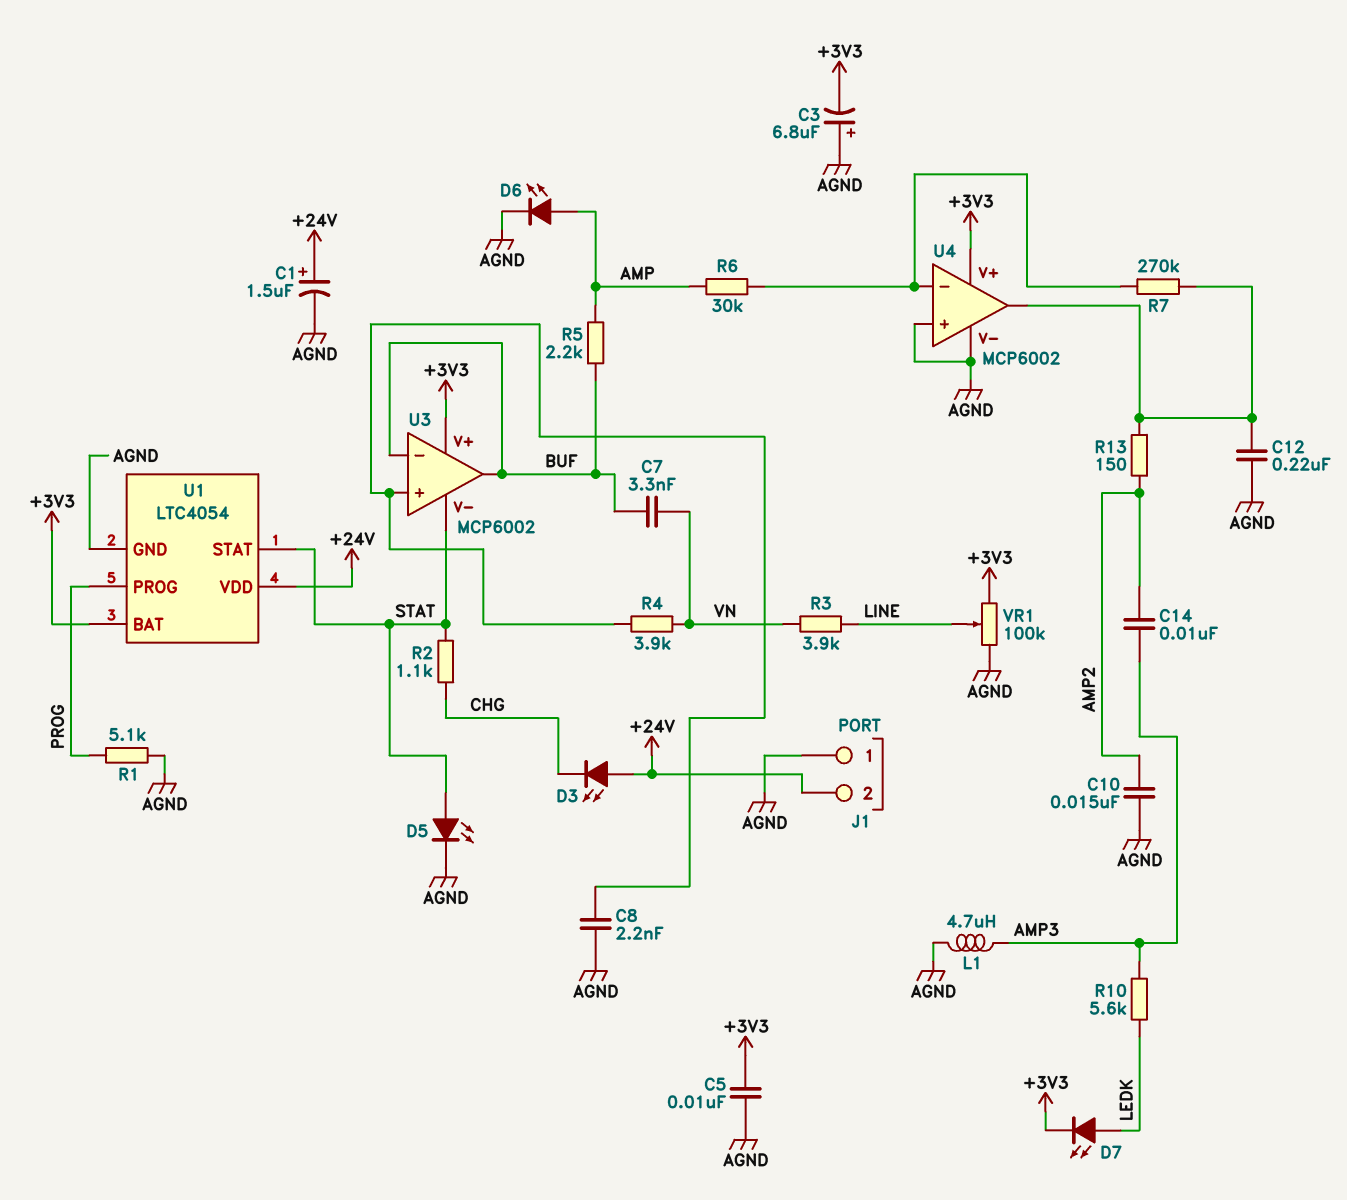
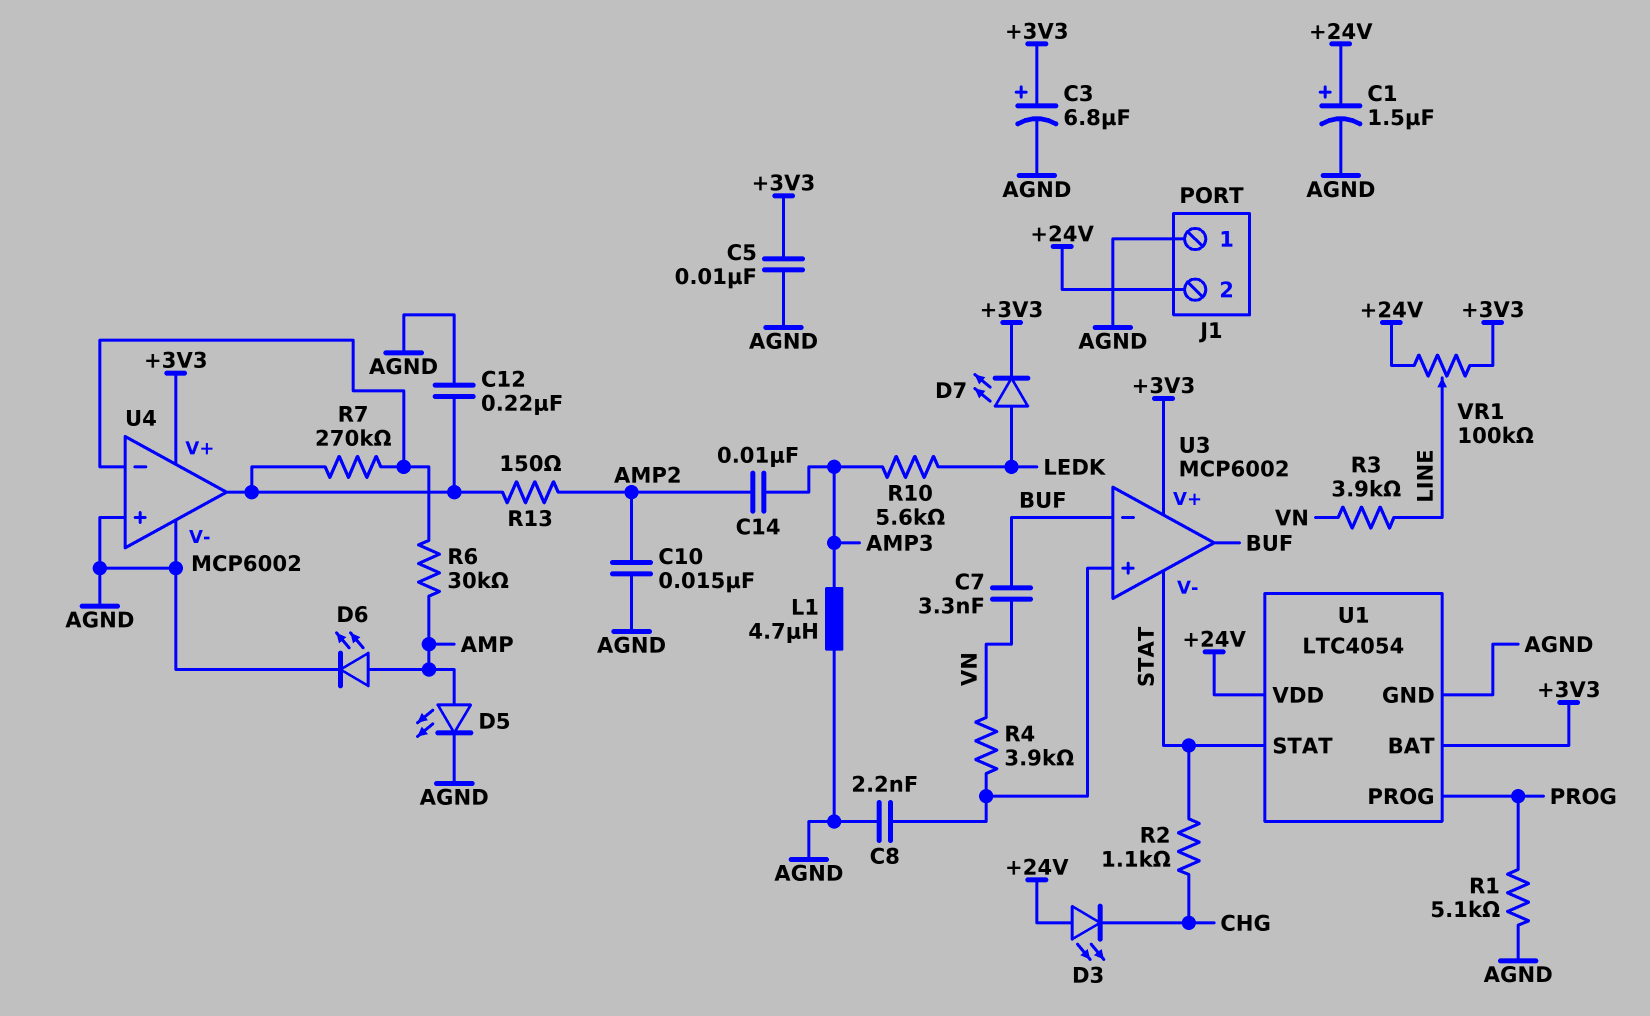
C3: 6.8uF (plus AGND, minus +3V3) -> 6.8uF (plus +3V3, minus AGND)
D5: LED (A STAT, K AGND) -> LED (A AMP, K AGND)
R5: 2.2k (AMP, BUF) -> none
VR1: 100k (+3V3, AGND, wiper LINE) -> 100k (+3V3, +24V, wiper LINE)

